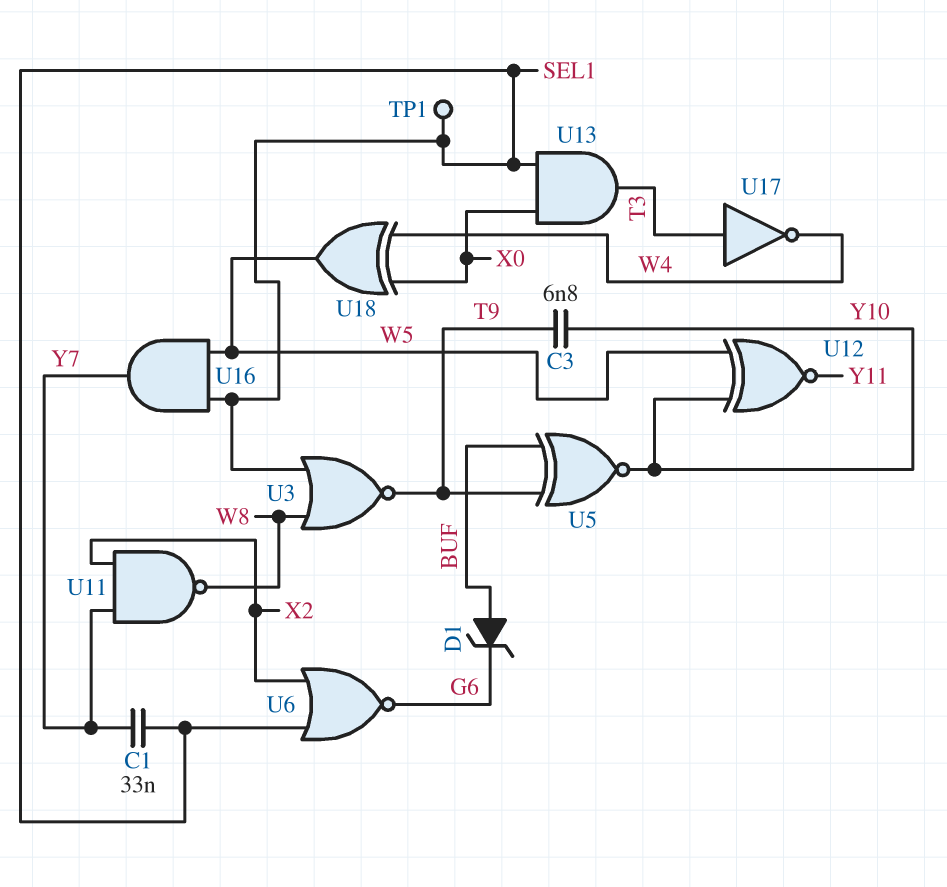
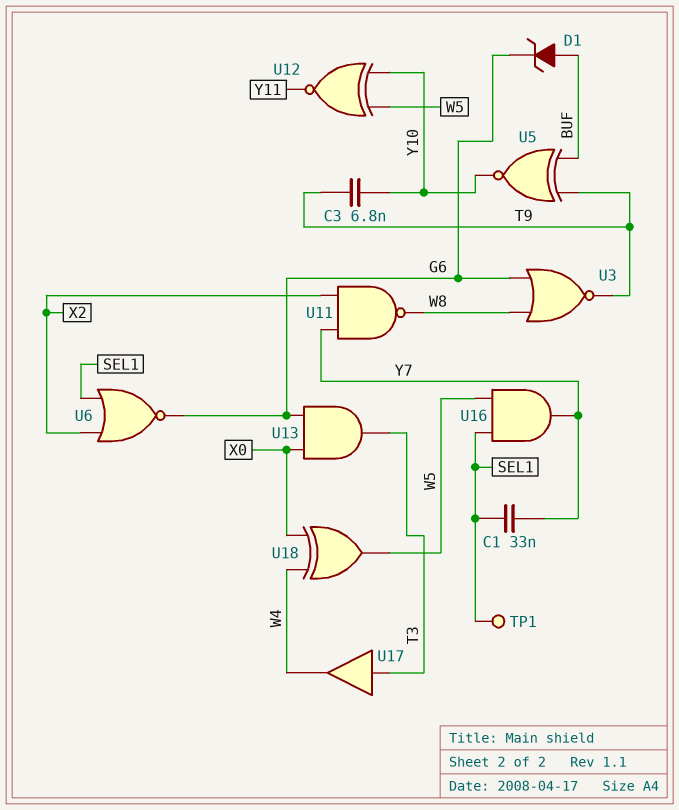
U3: NOR (in SEL1, in W8, out T9) -> NOR (in G6, in W8, out T9)
U13: AND (in SEL1, in X0, out T3) -> AND (in G6, in X0, out T3)
U17: NOT (in T3, out W4) -> buffer (in T3, out W4)

